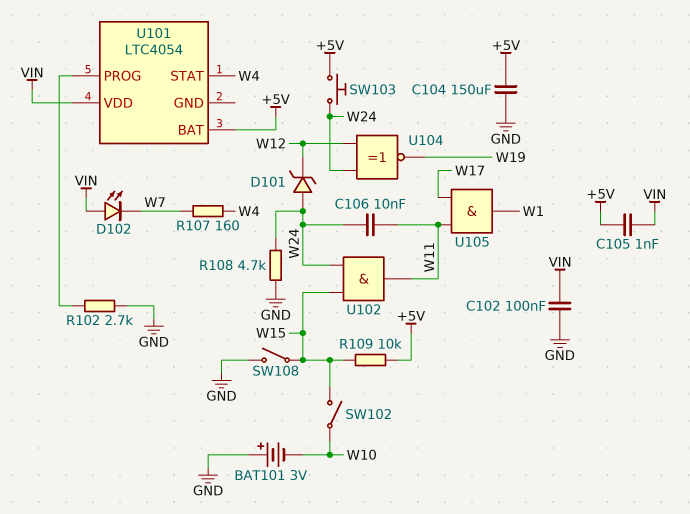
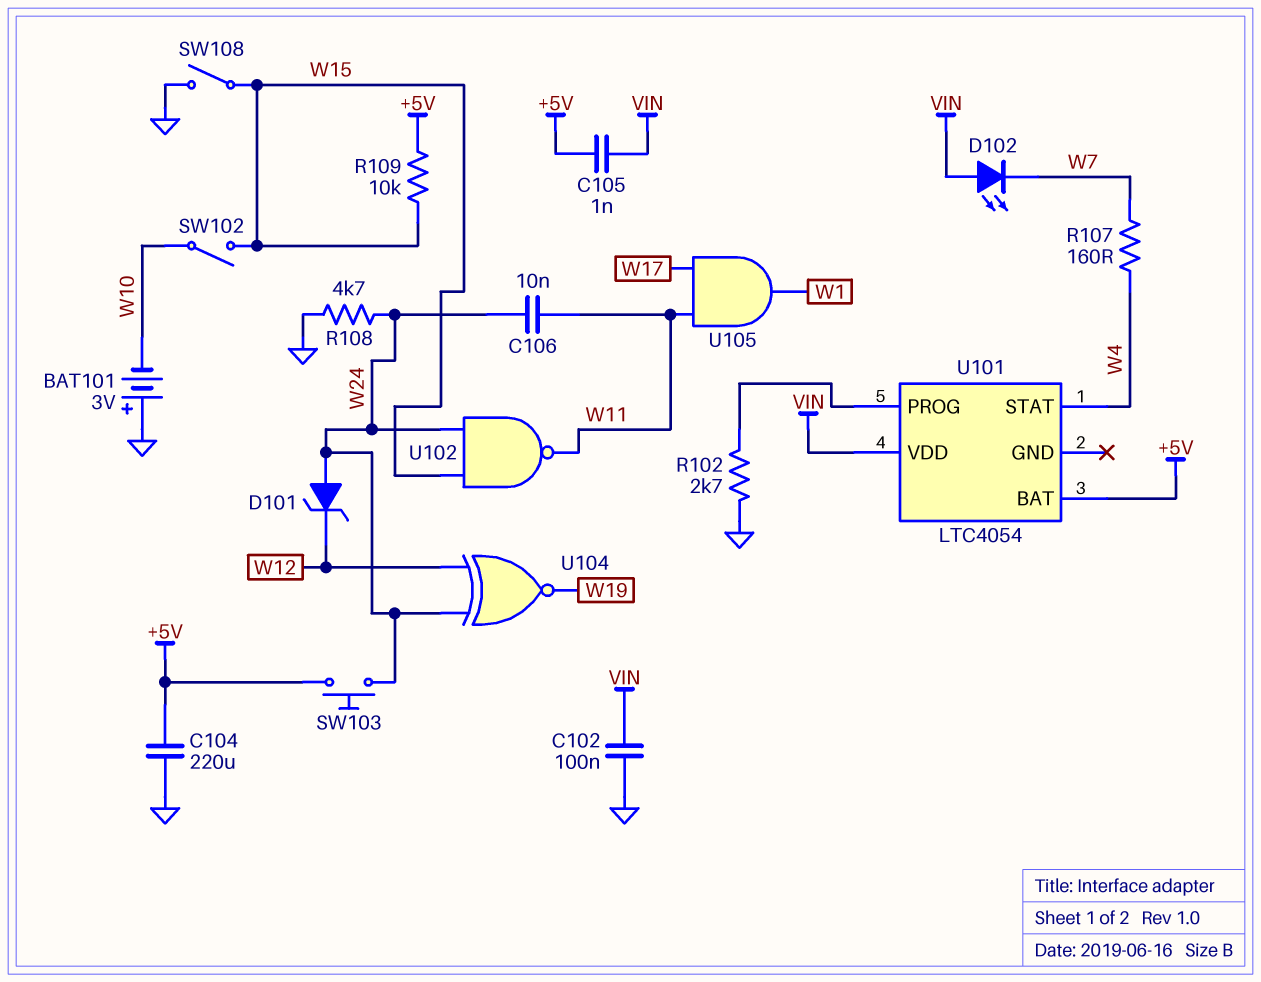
C104: 150uF (+5V, GND) -> 220uF (+5V, GND)
U102: AND (in W15, in W24, out W11) -> NAND (in W15, in W24, out W11)

